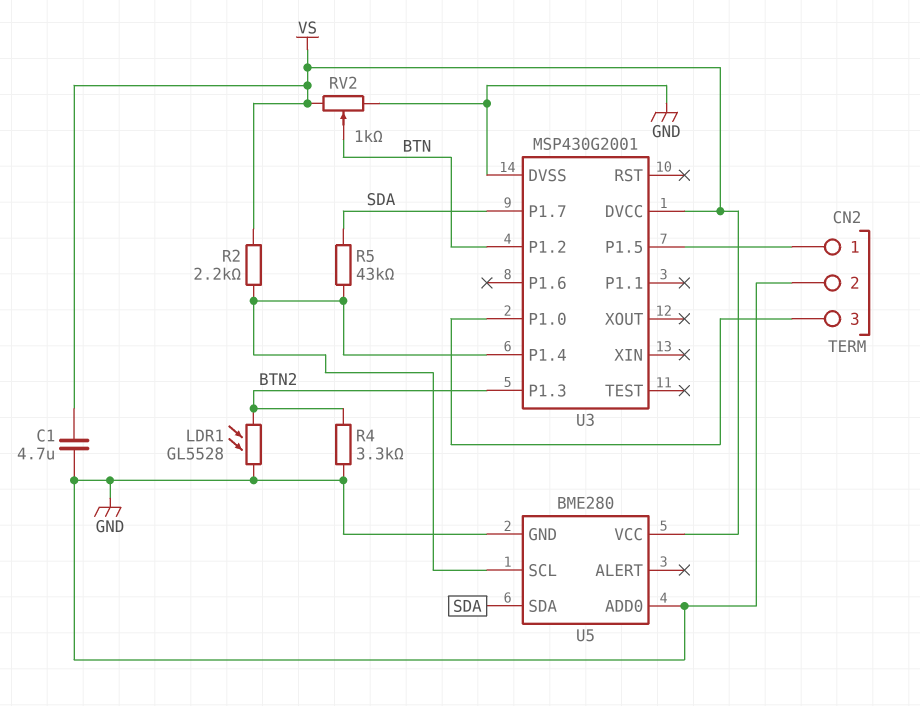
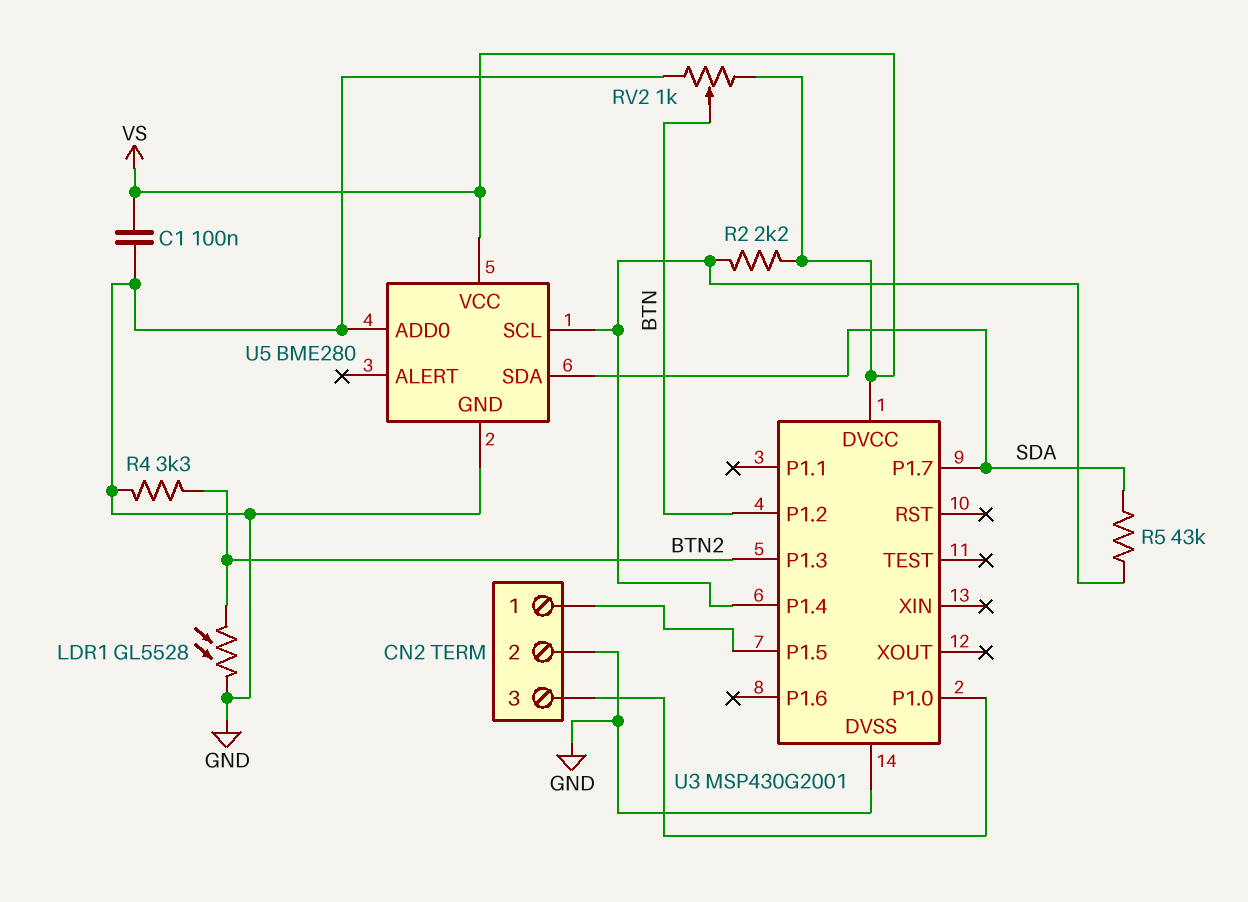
C1: 4.7uF (GND, VS) -> 100nF (GND, VS)

